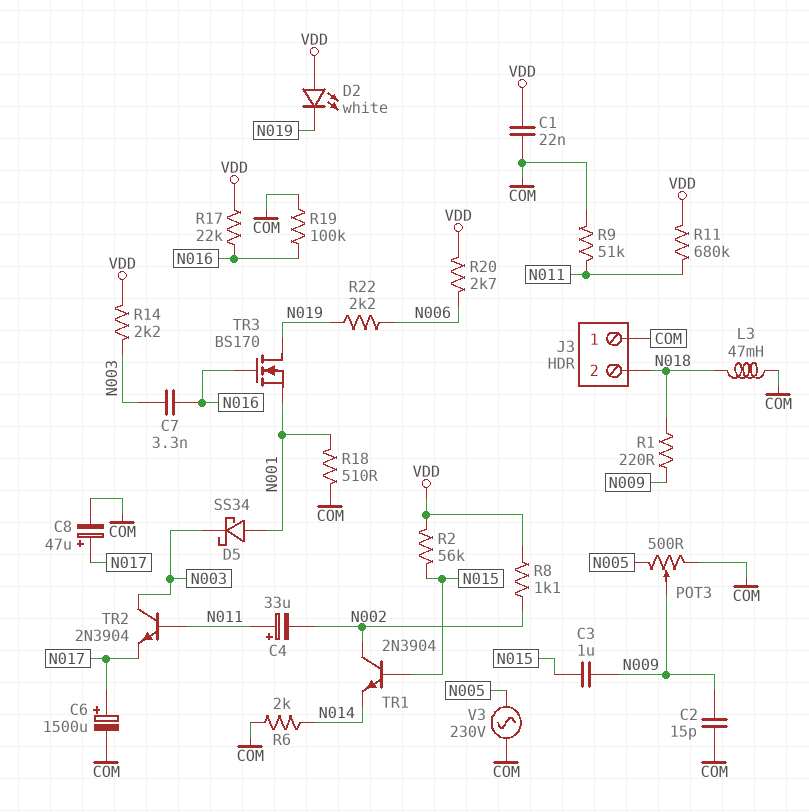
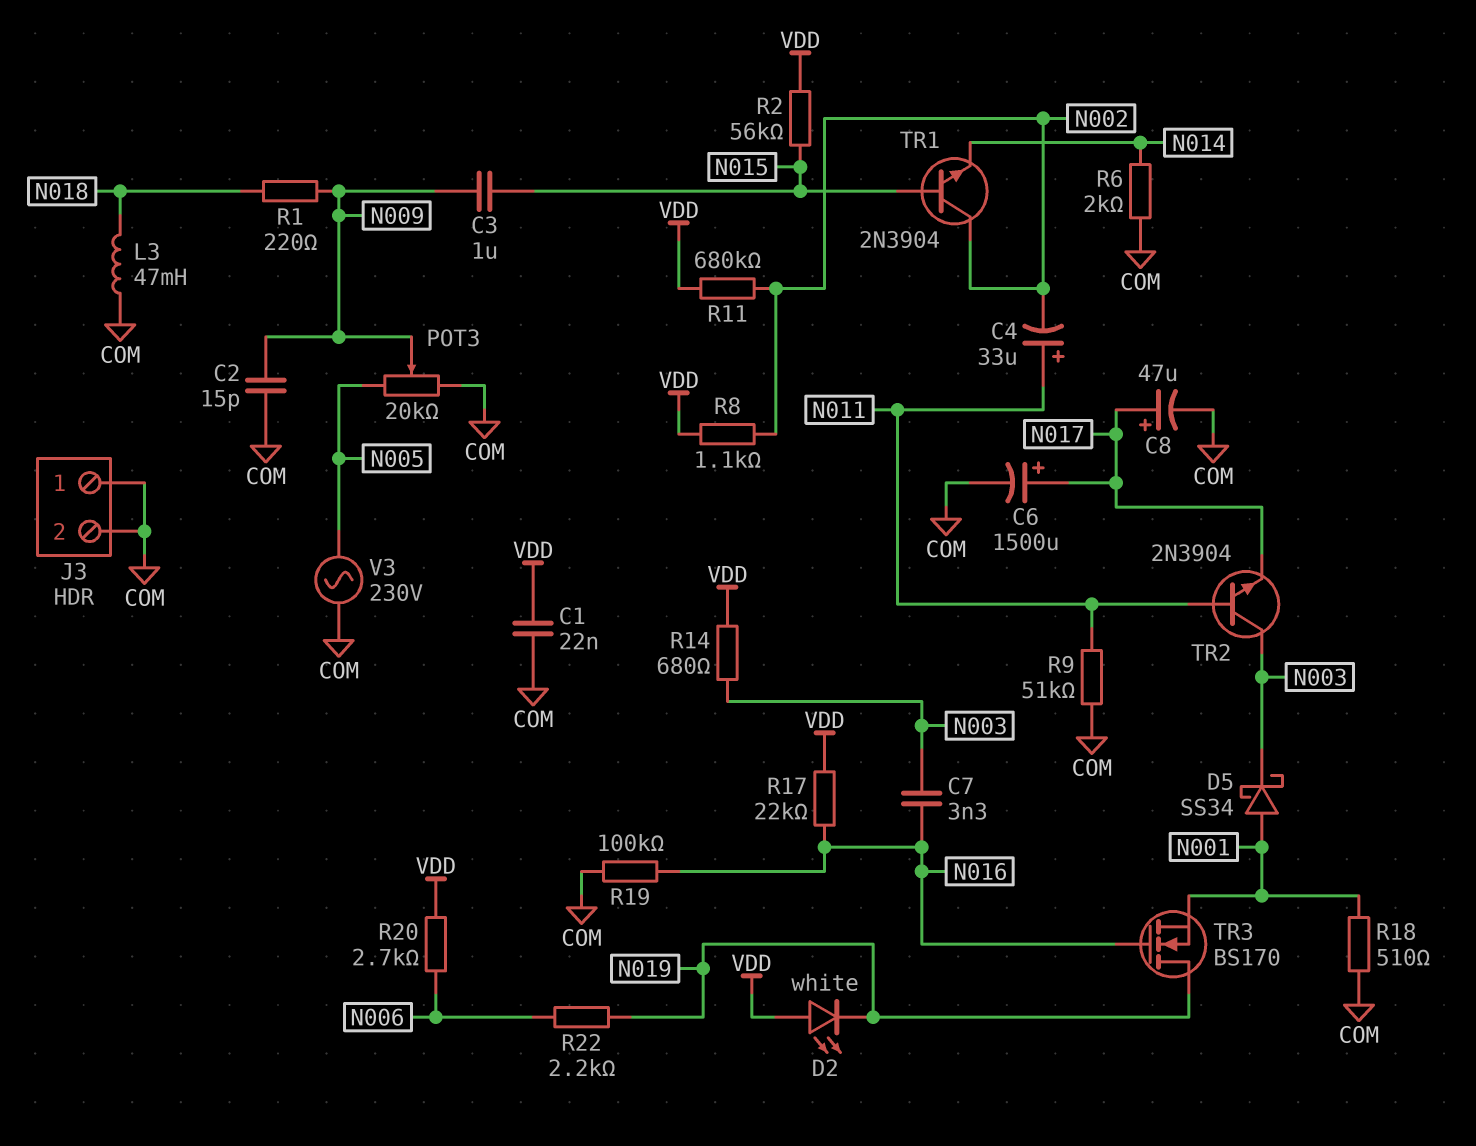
J3 pin 2: N018 -> COM
POT3: 500 (COM, N005, wiper N009) -> 20k (COM, N005, wiper N009)
R11: 680k (N011, VDD) -> 680k (N002, VDD)
R14: 2.2k (N003, VDD) -> 680 (N003, VDD)

